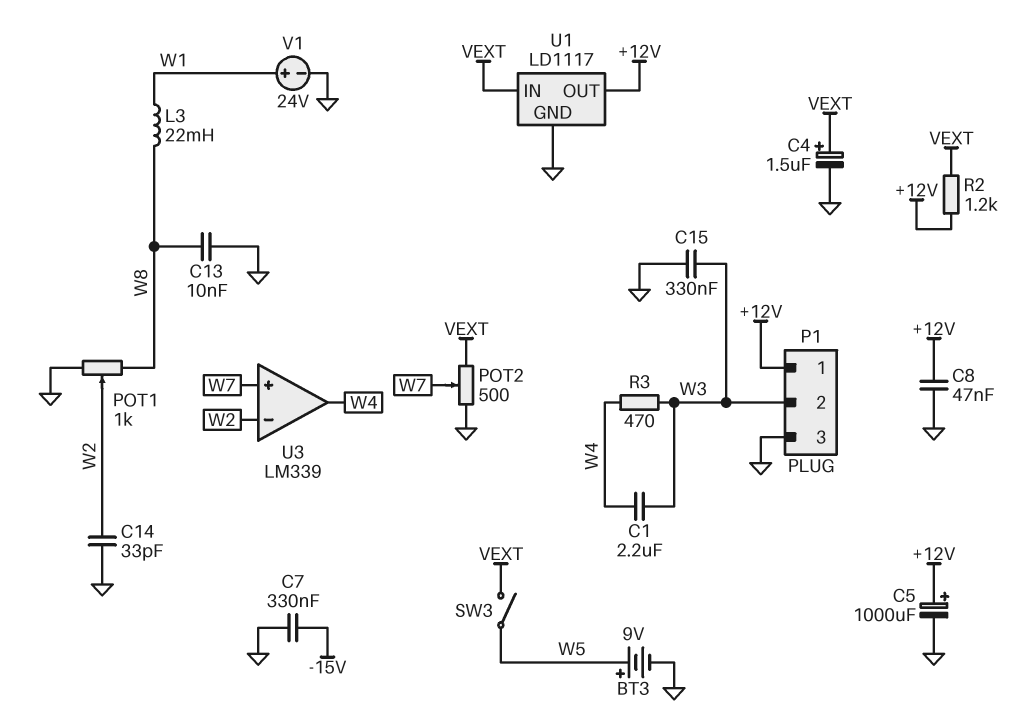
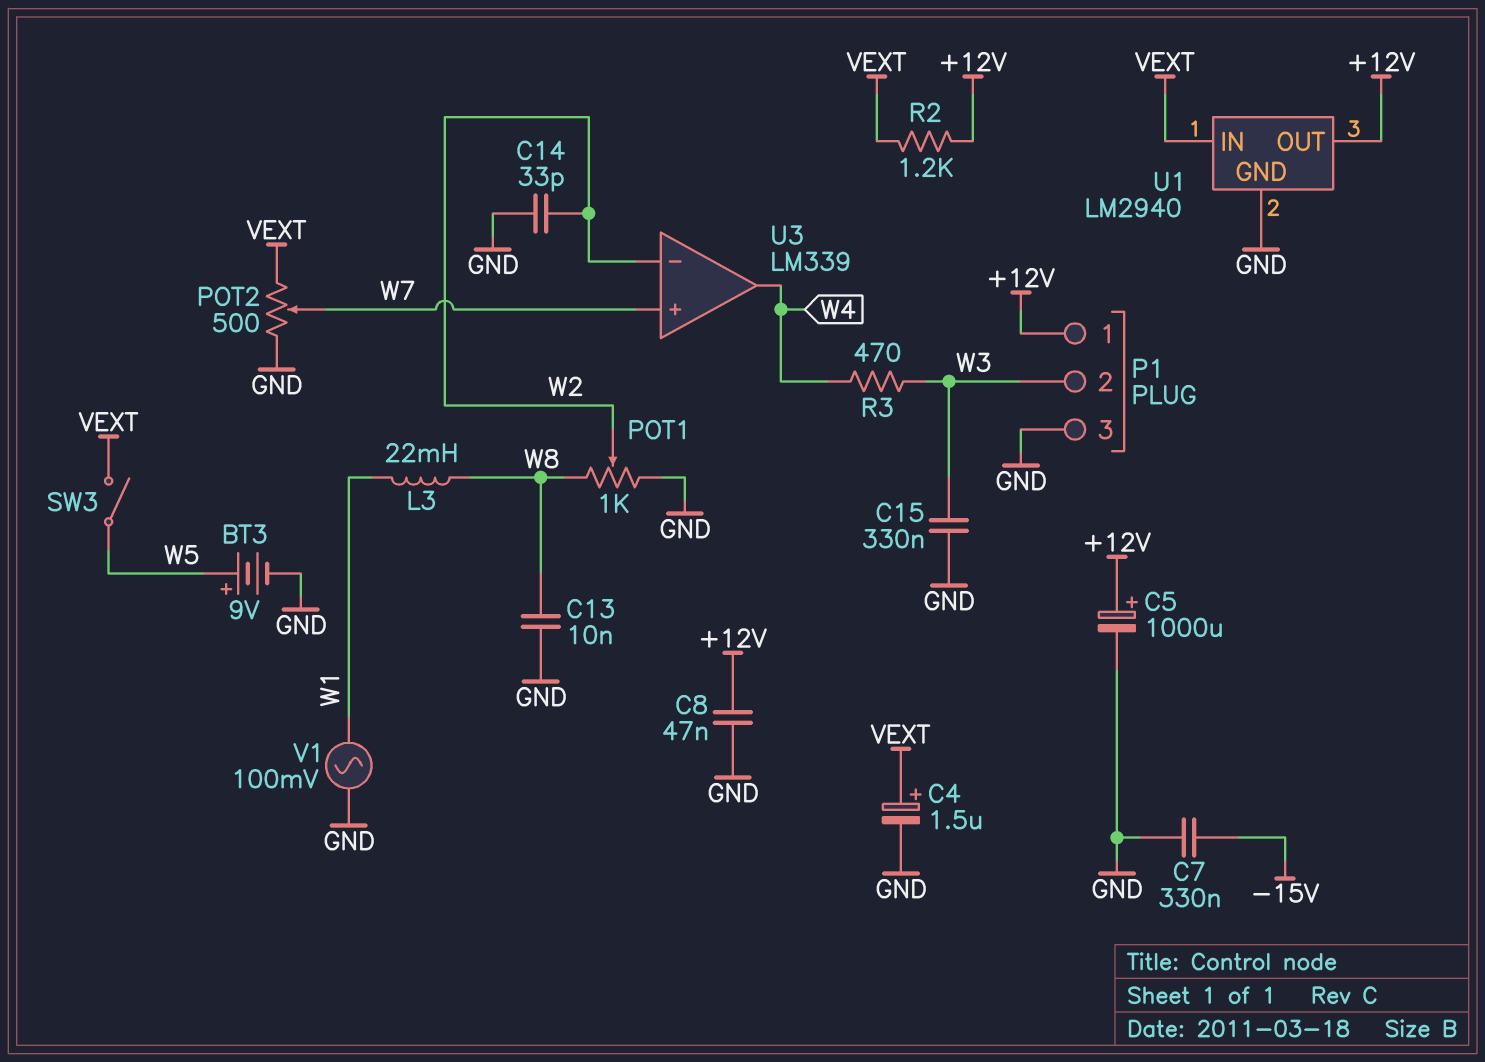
C1: 2.2uF (W3, W4) -> none
U1: LD1117 -> LM2940
V1: 24V (plus W1, minus GND) -> AC 100mV (GND, W1)

